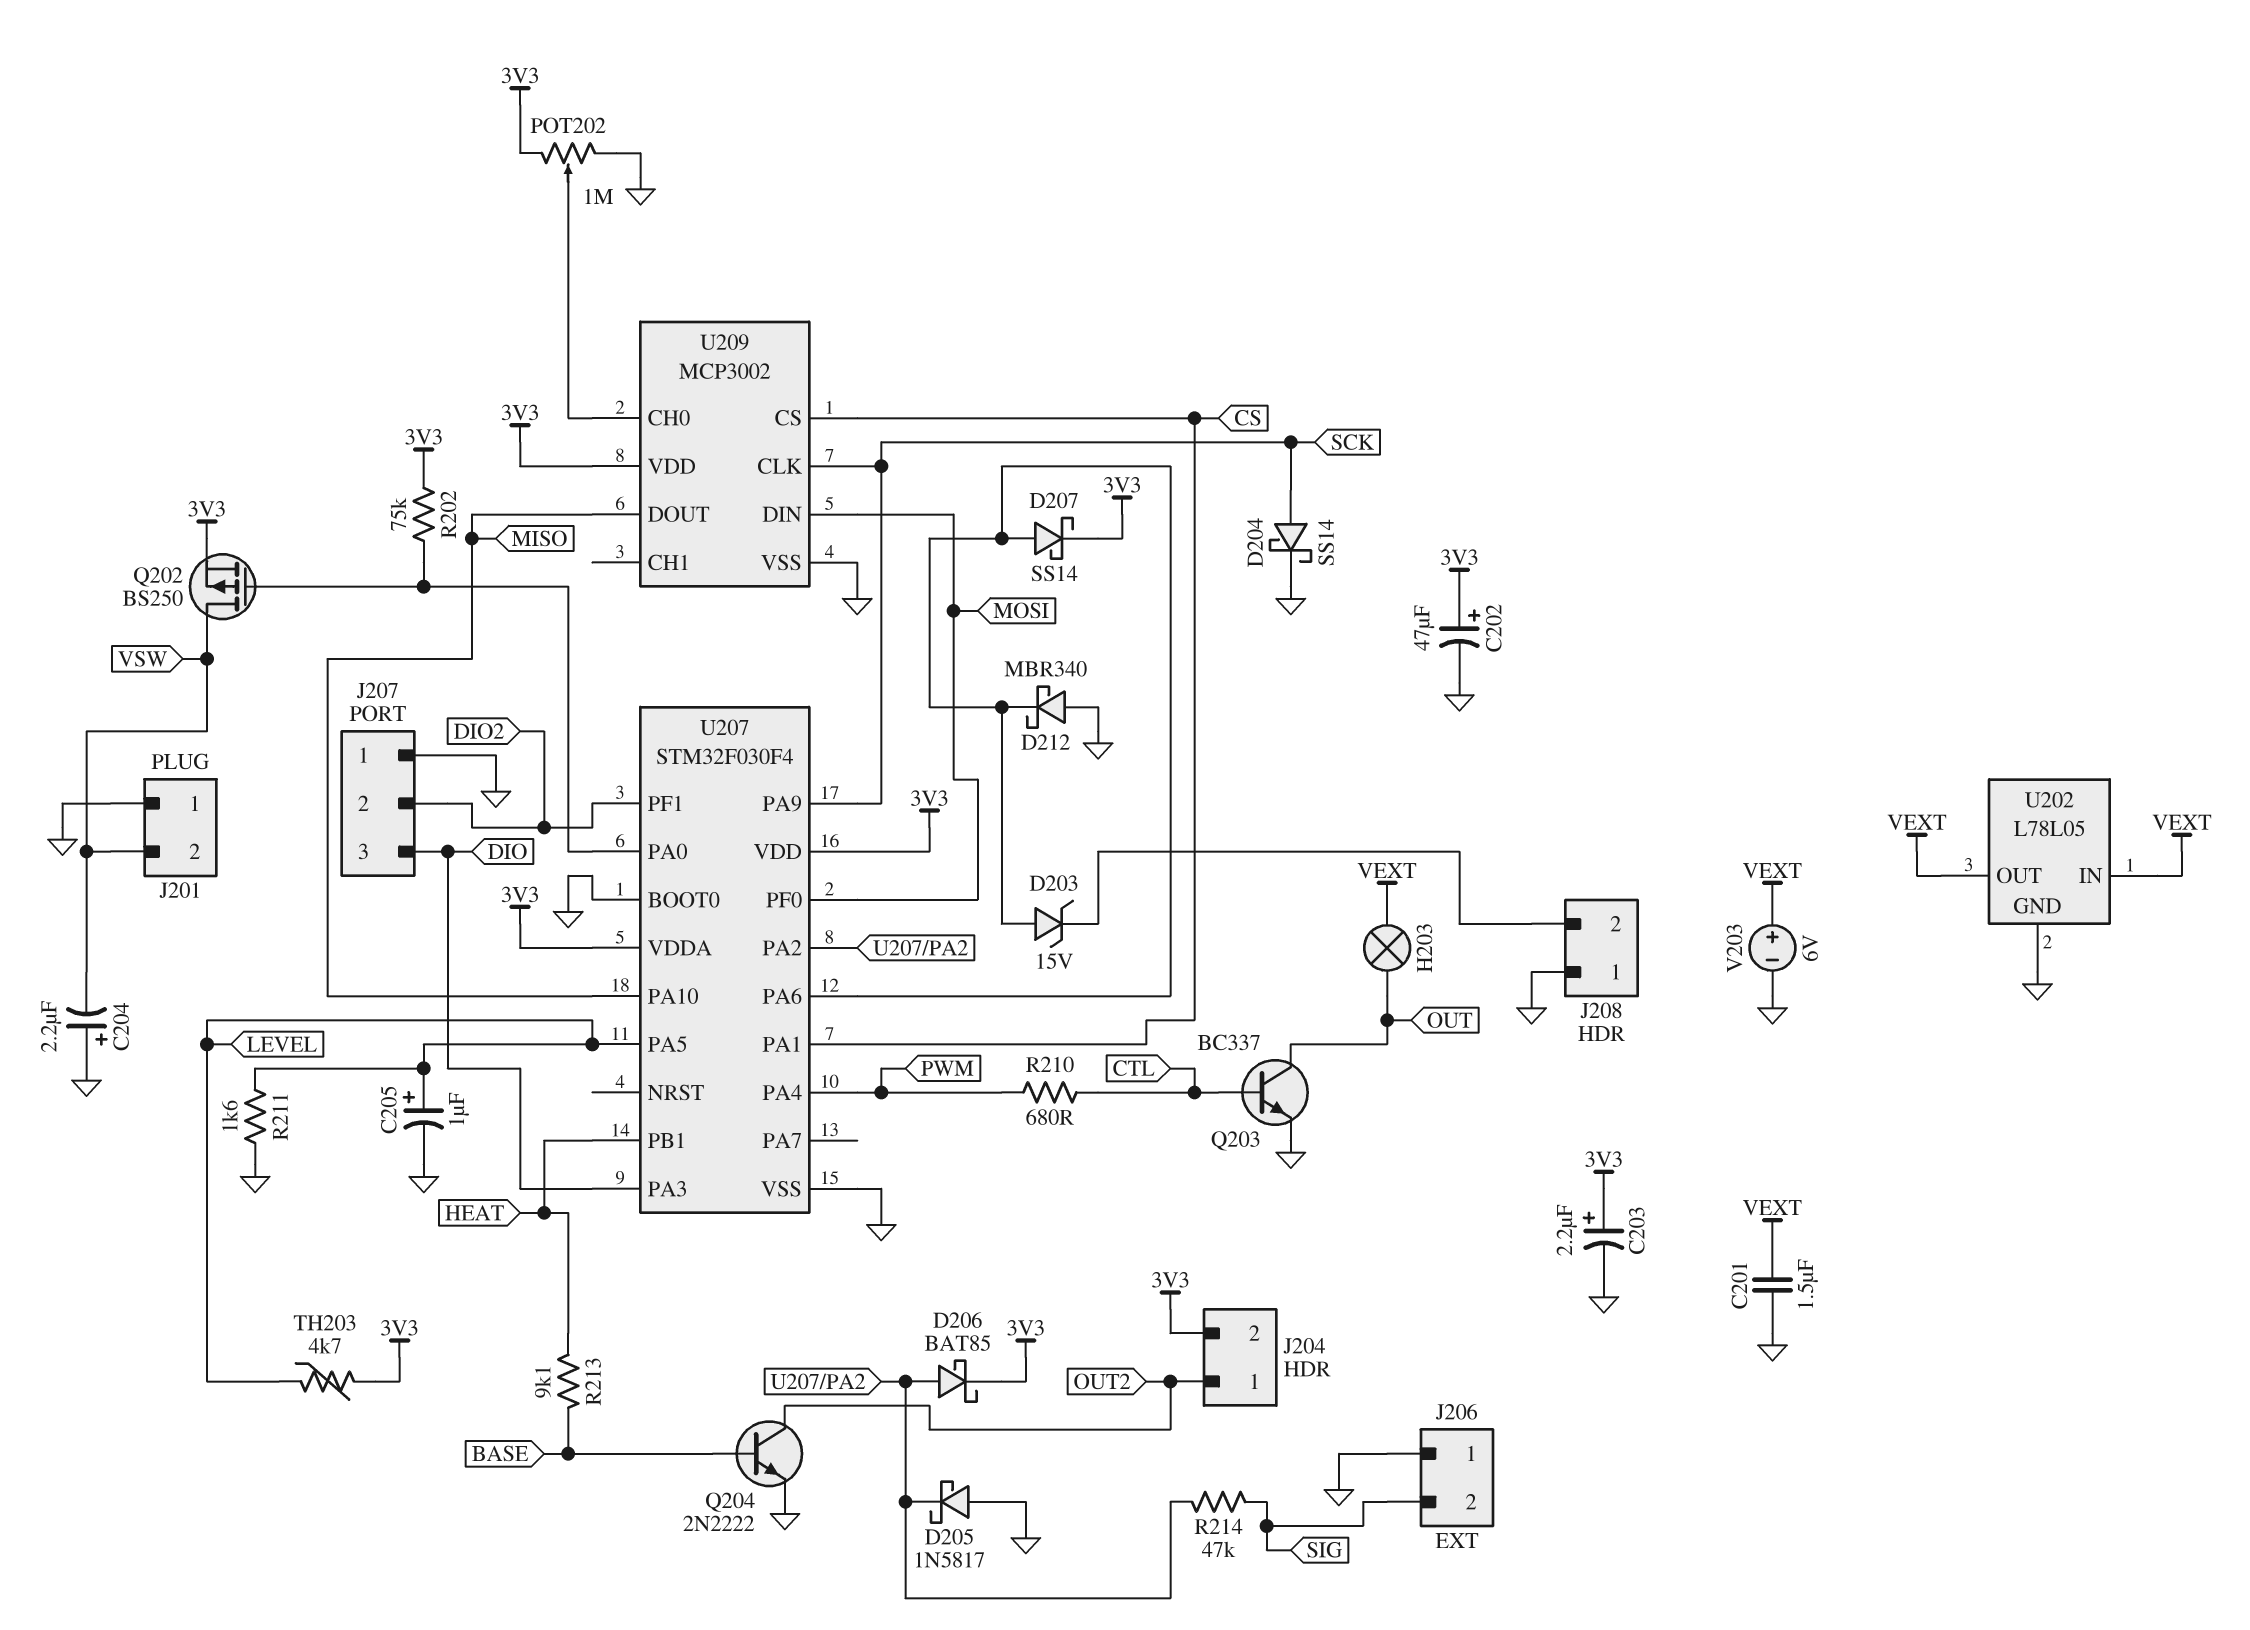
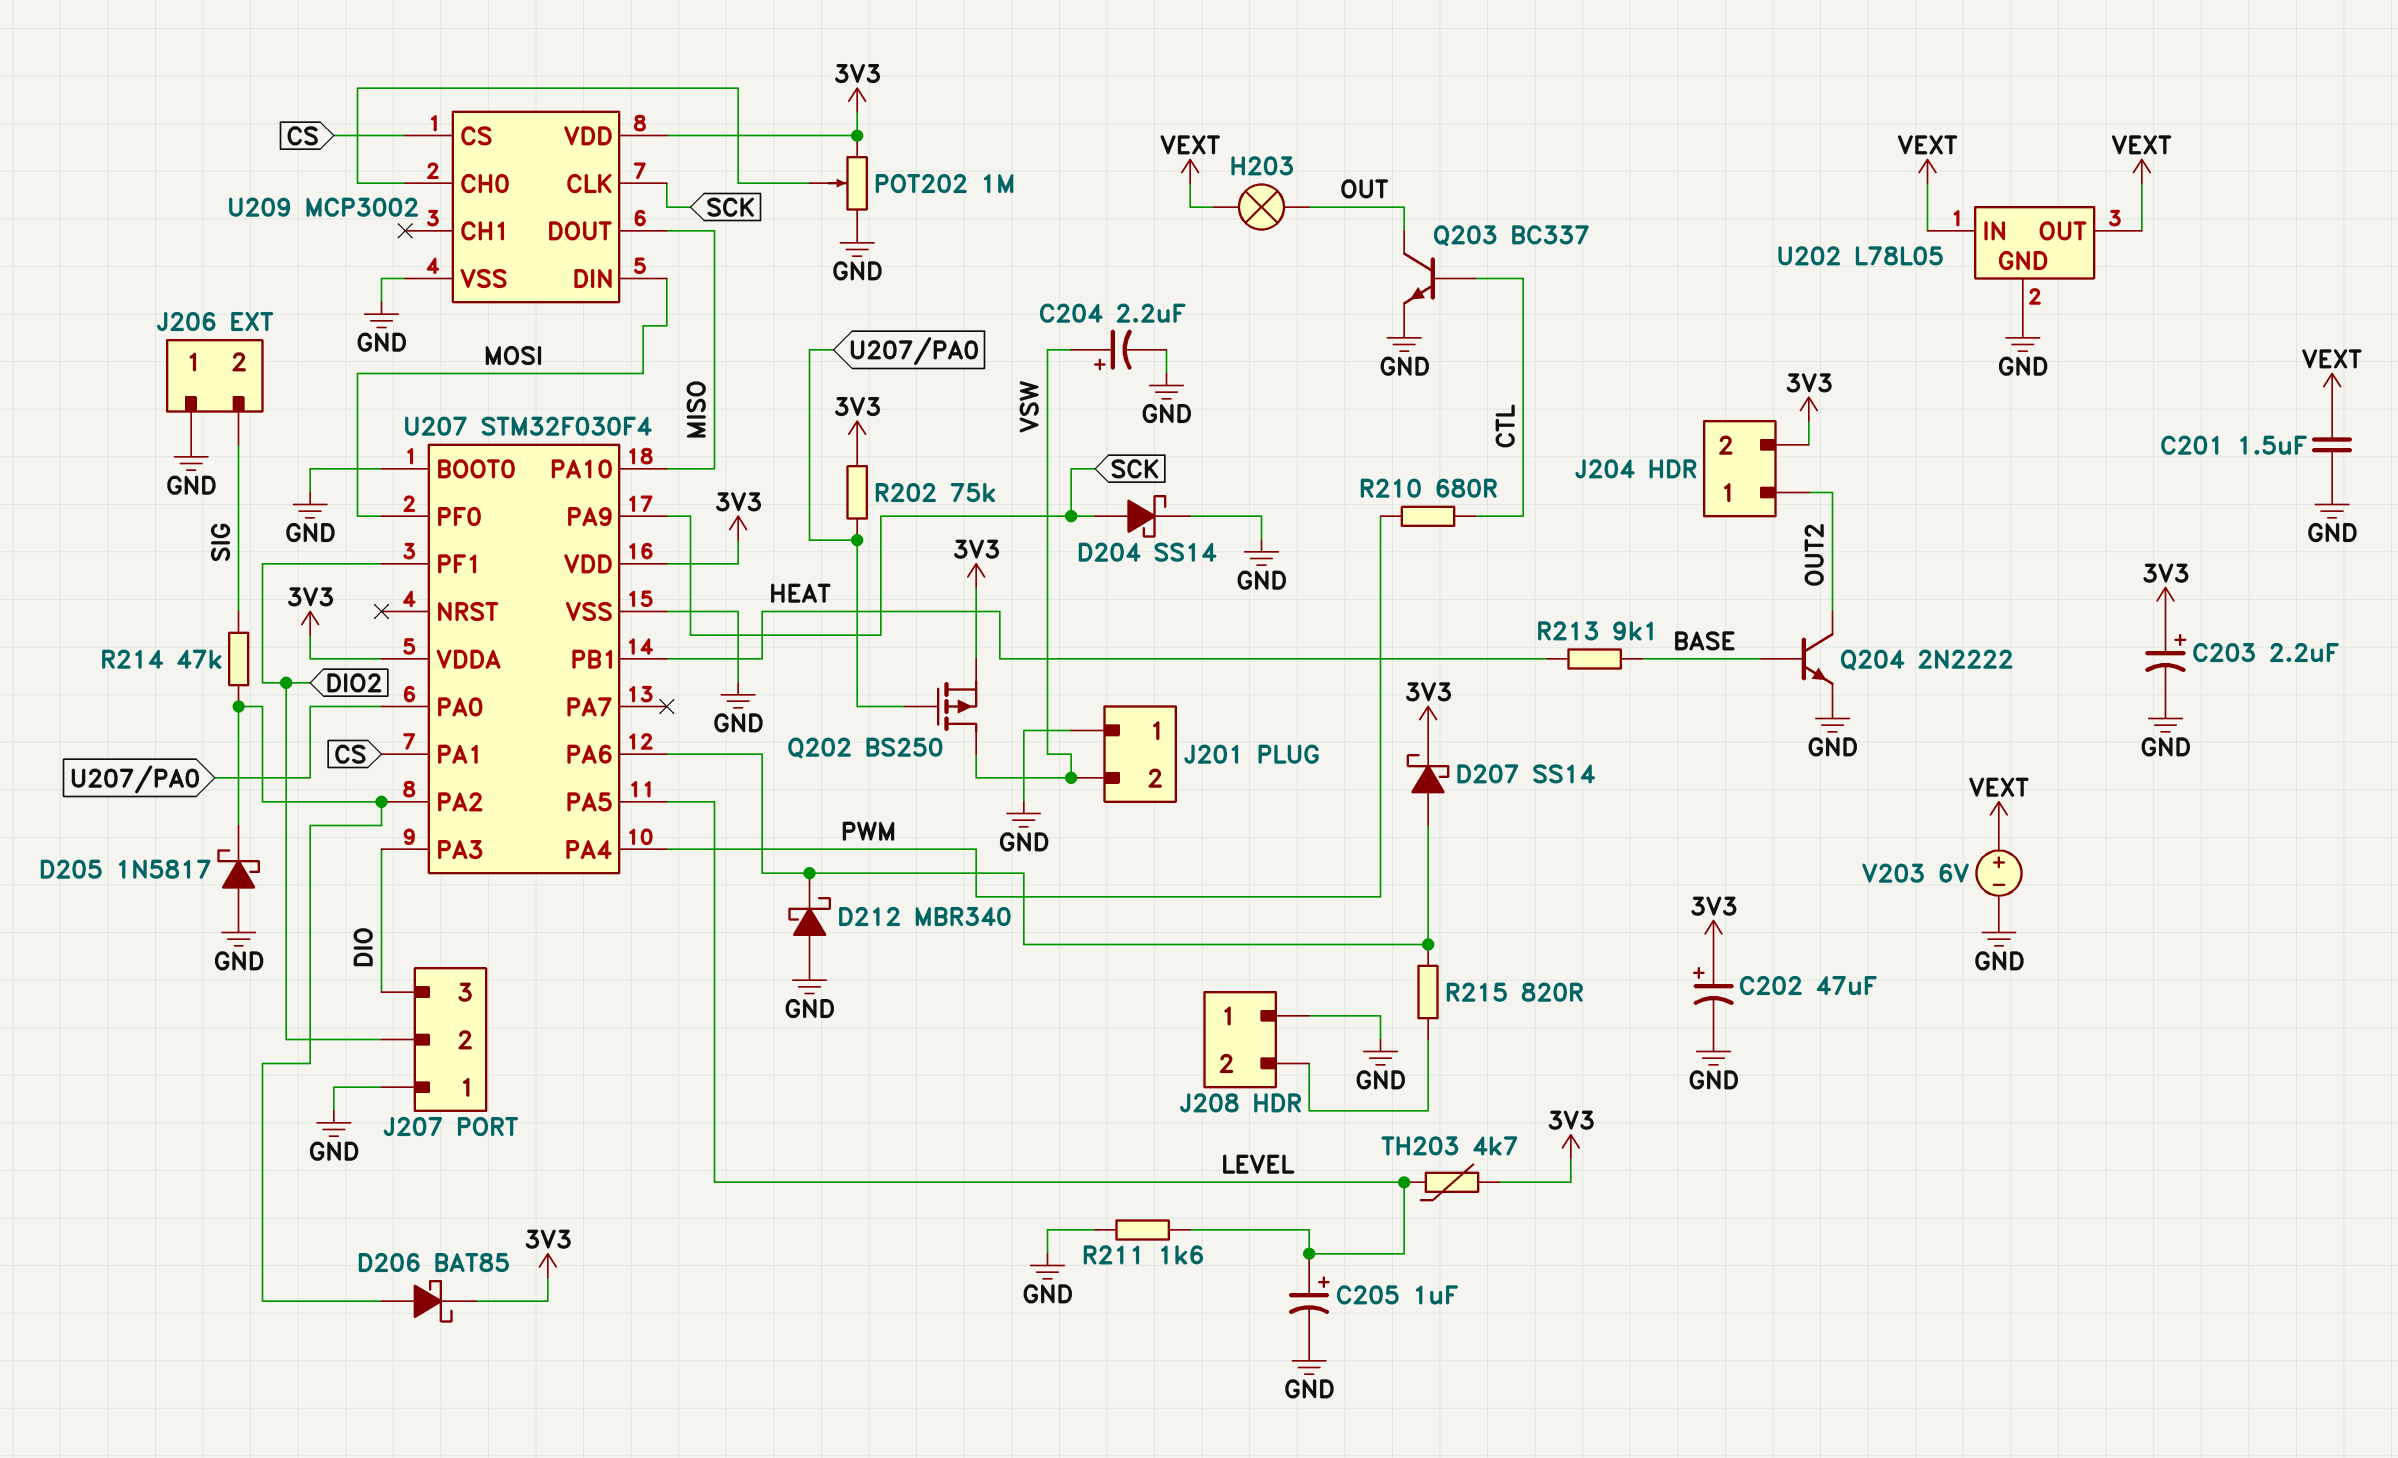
C204: 2.2uF (plus GND, minus VSW) -> 2.2uF (plus VSW, minus GND)
D203: zener 15V (A U207/PA6, K J208/2) -> none
R215: none -> 820 (J208/2, U207/PA6)

